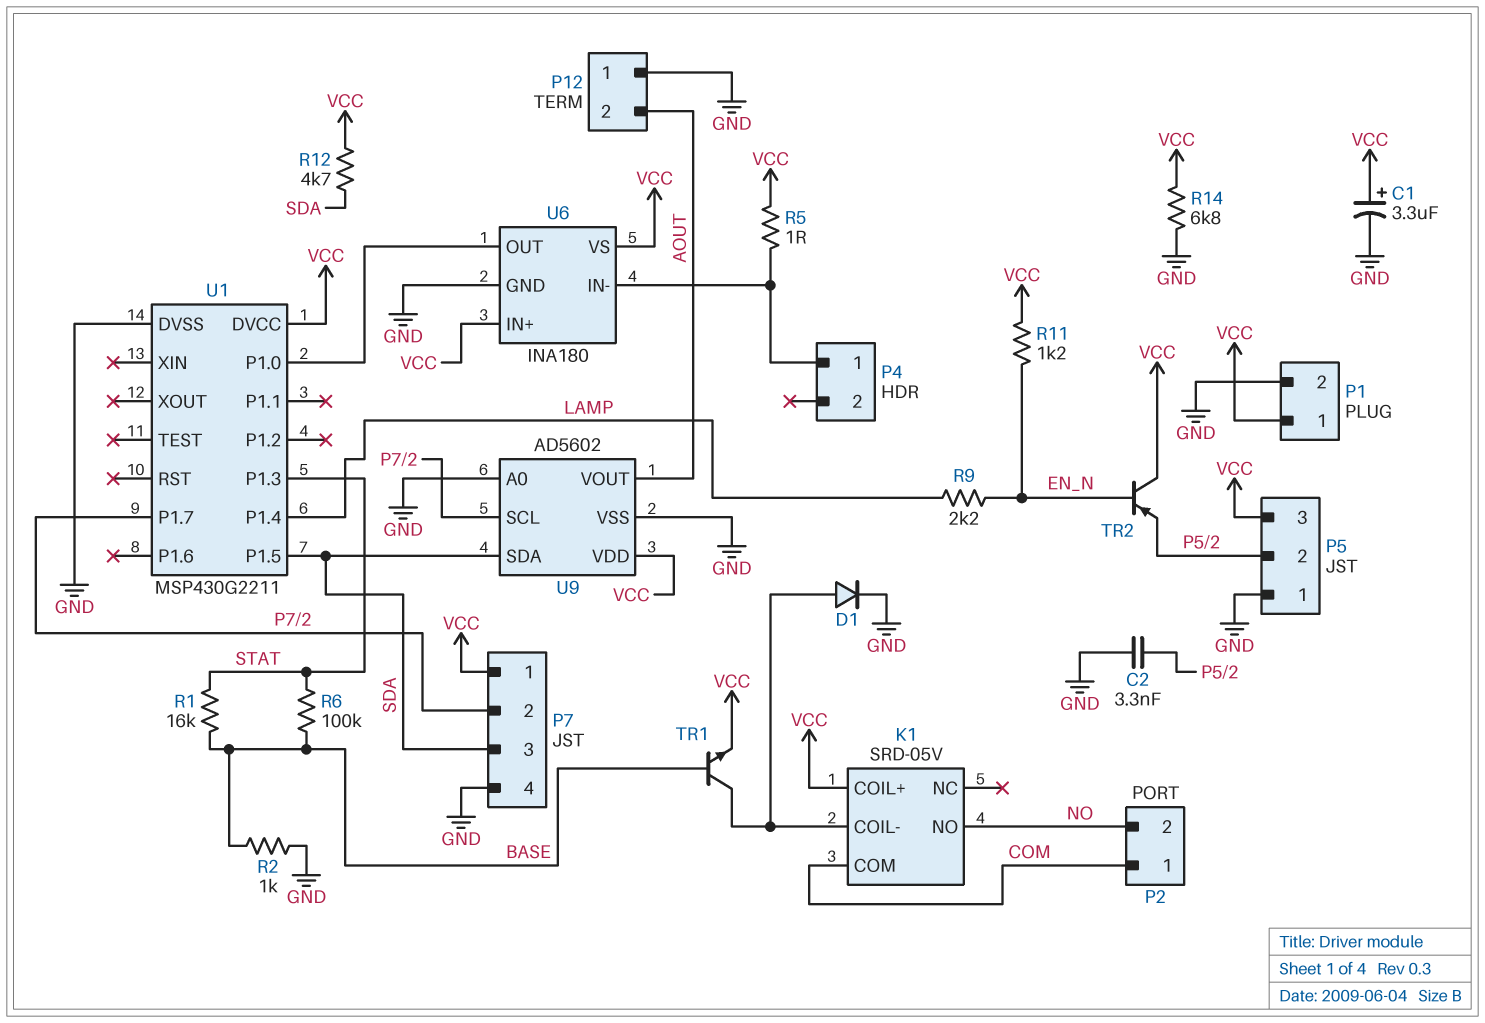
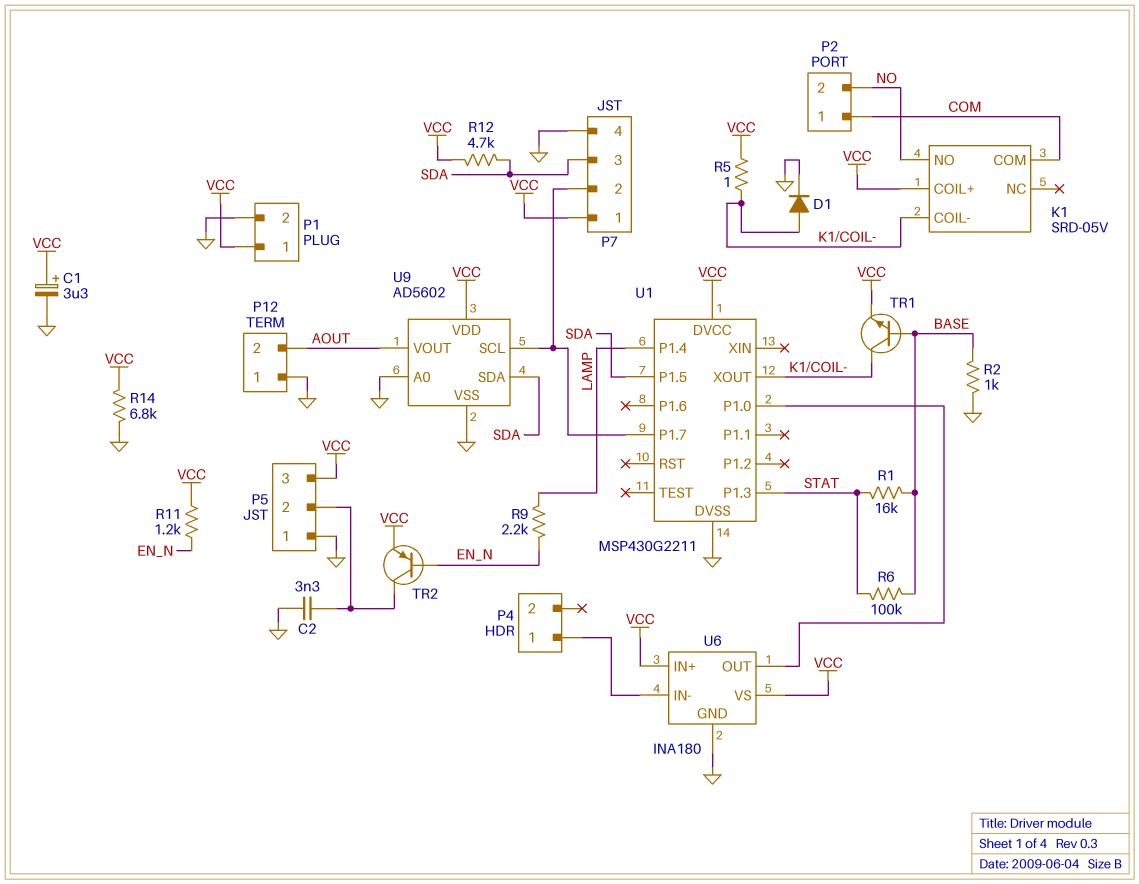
R5: 1 (P4/1, VCC) -> 1 (K1/COIL-, VCC)
TR2: PNP (B EN_N, C VCC, E P5/2) -> PNP (B EN_N, C P5/2, E VCC)
U1 pin XOUT: none -> K1/COIL-

